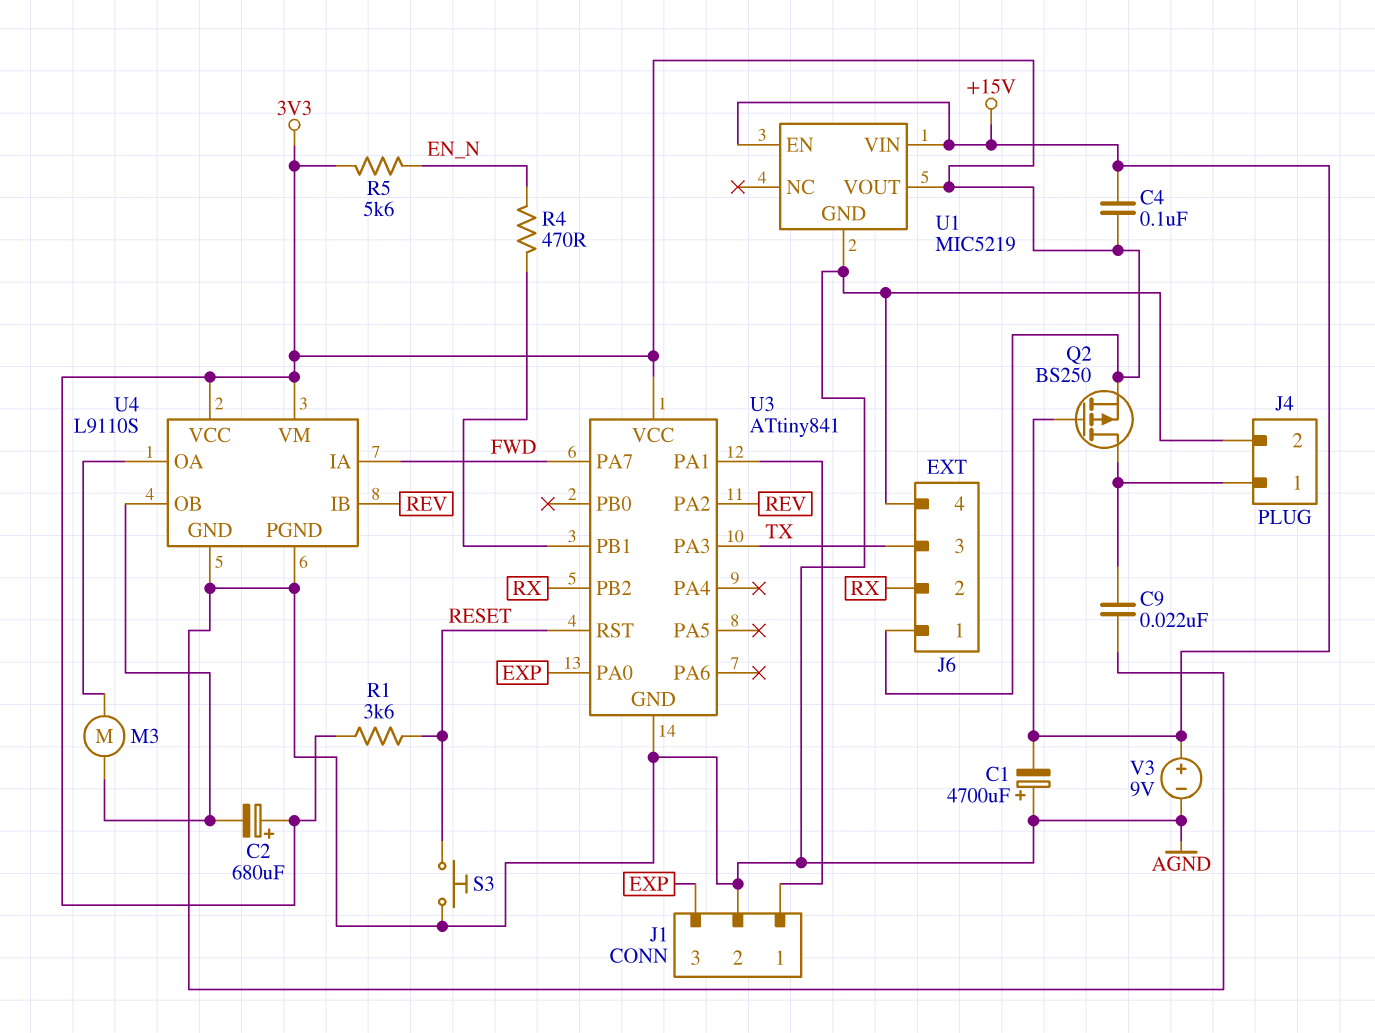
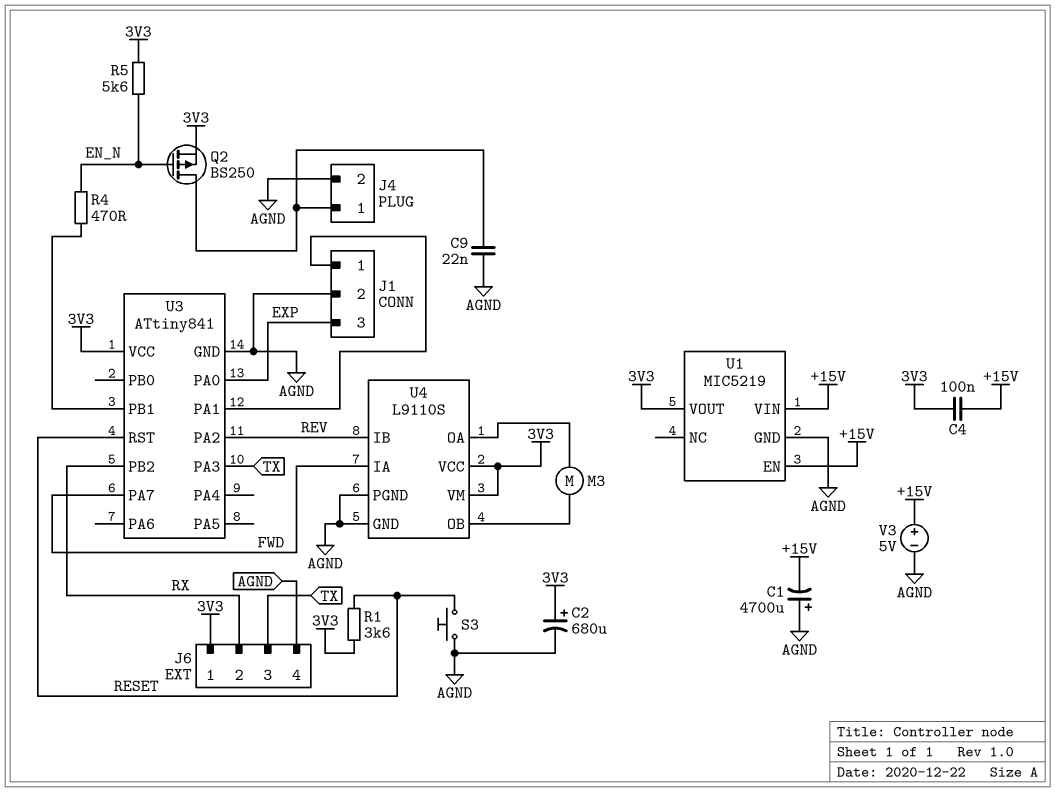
C2: 680uF (plus 3V3, minus U4/OB) -> 680uF (plus 3V3, minus AGND)
Q2: PMOS BS250 (G +15V, D J4/1, S 3V3) -> PMOS BS250 (G EN_N, D J4/1, S 3V3)
V3: 9V (plus +15V, minus AGND) -> 5V (plus +15V, minus AGND)

